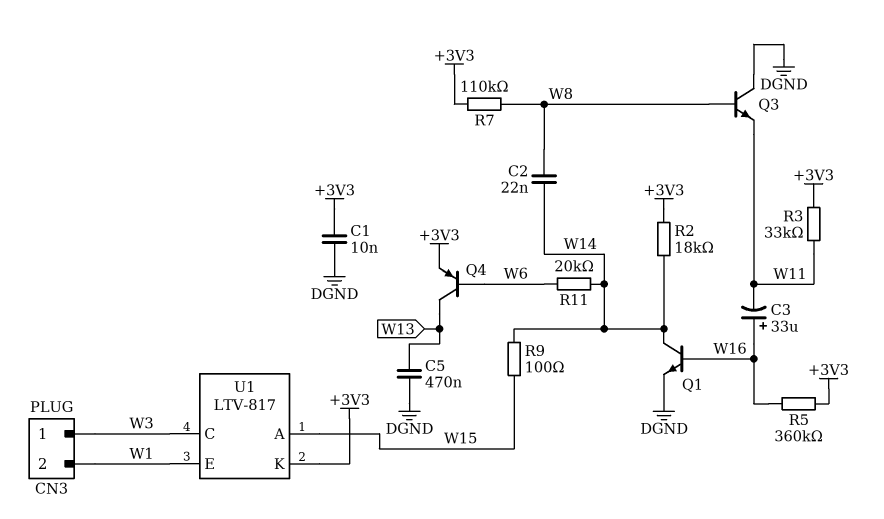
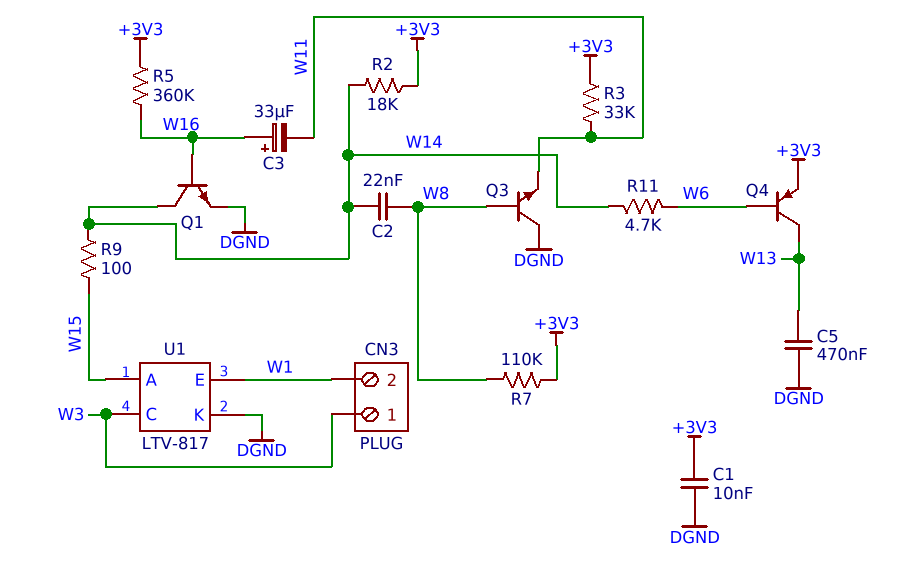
R11: 20k (W6, W14) -> 4.7k (W6, W14)
U1 pin K: +3V3 -> DGND

